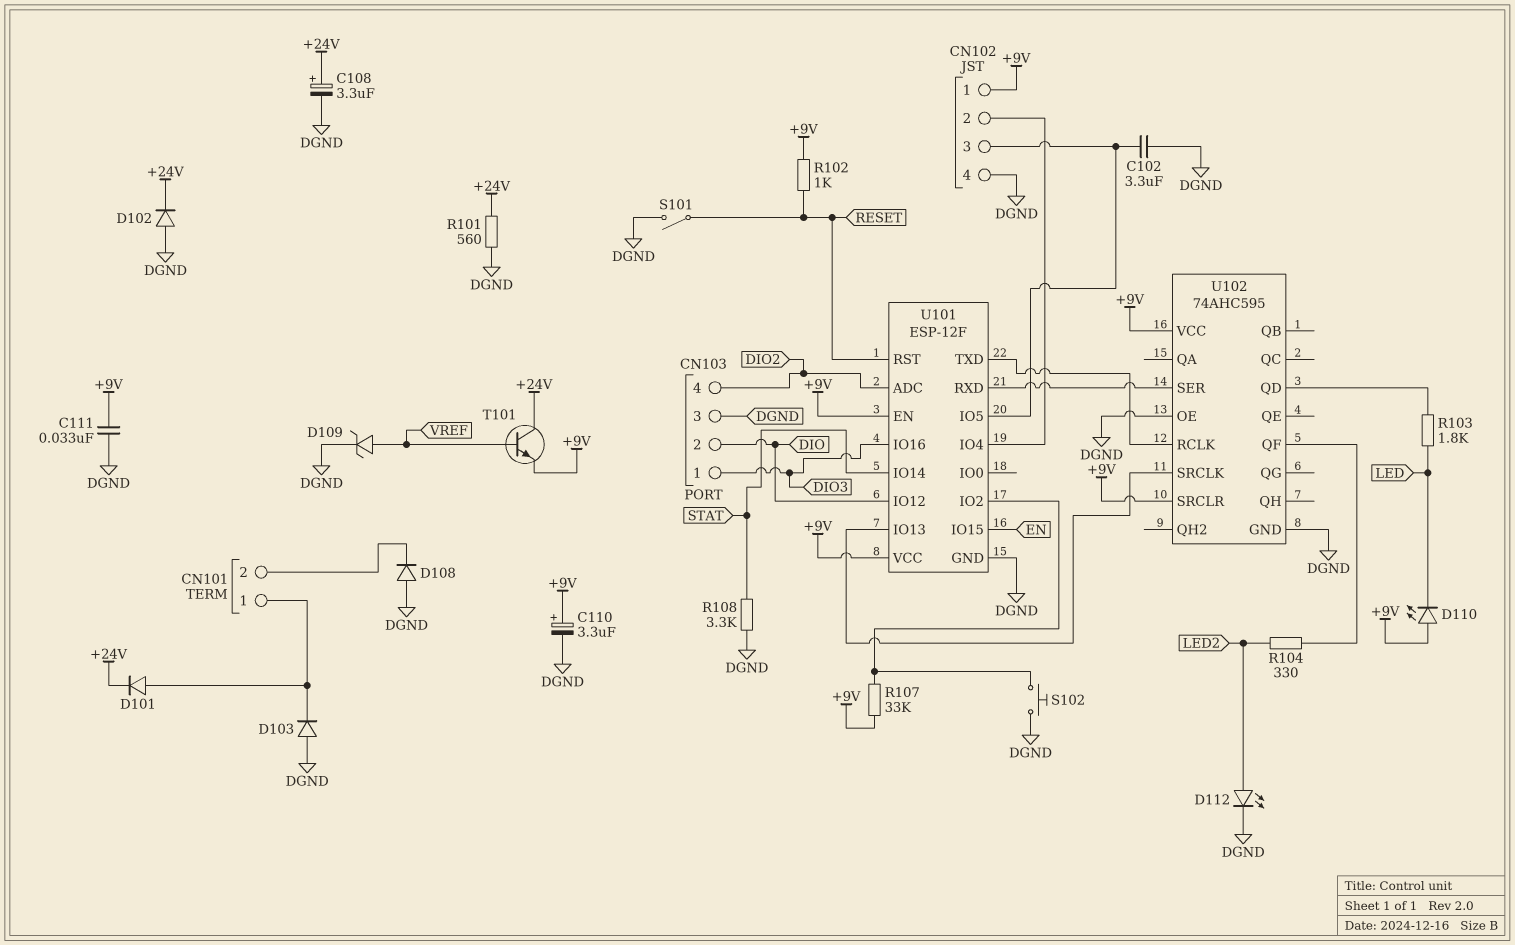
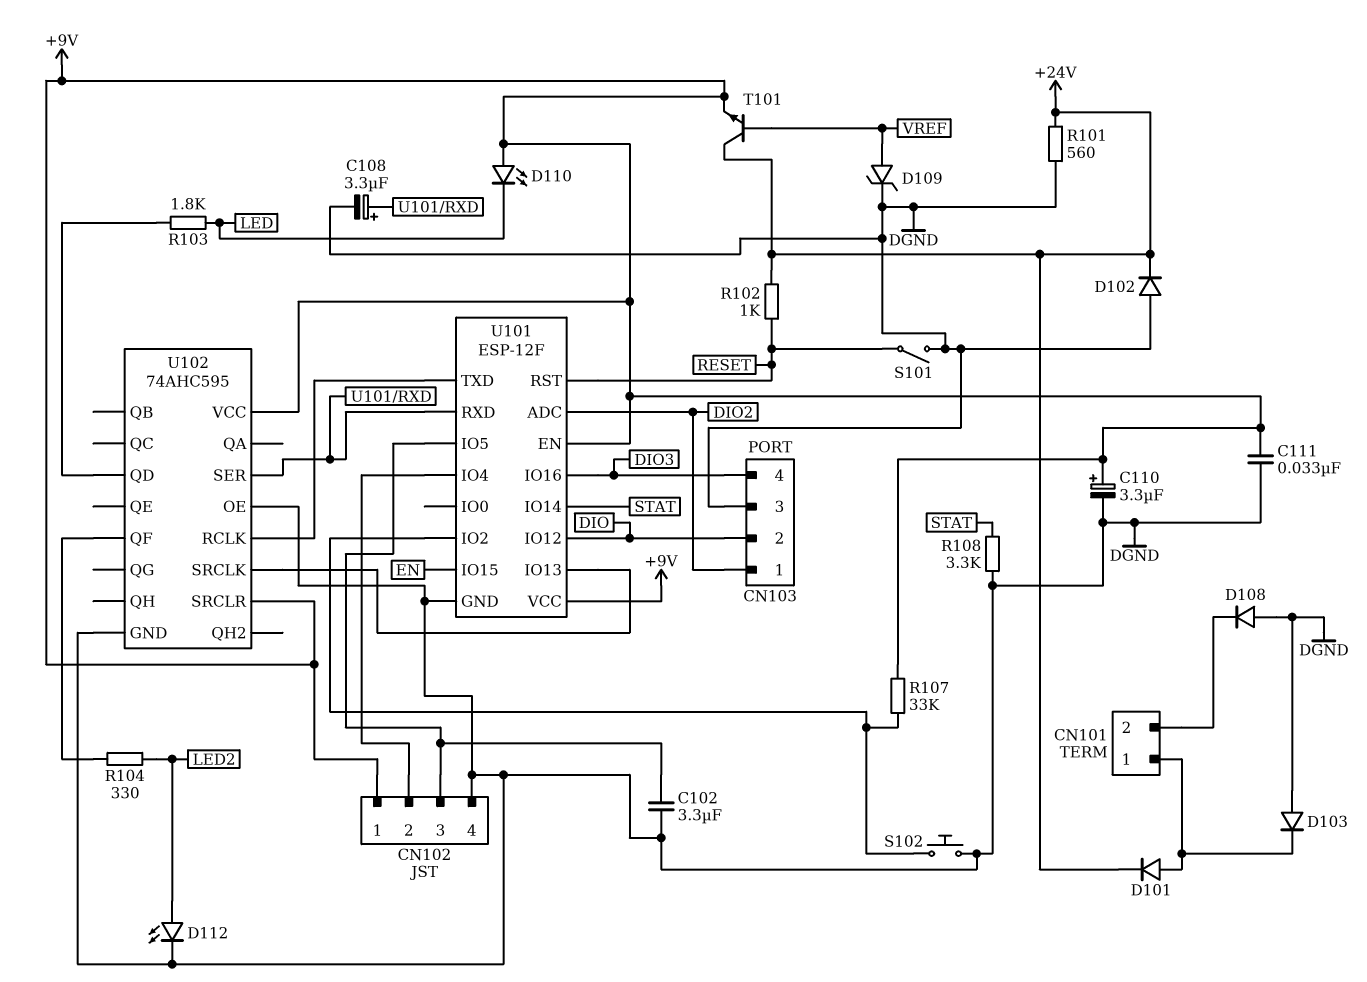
C108: 3.3uF (plus +24V, minus DGND) -> 3.3uF (plus U101/RXD, minus DGND)
CN103 pin 1: DIO3 -> DIO2
CN103 pin 4: DIO2 -> DIO3
R102: 1k (+9V, RESET) -> 1k (+24V, RESET)

